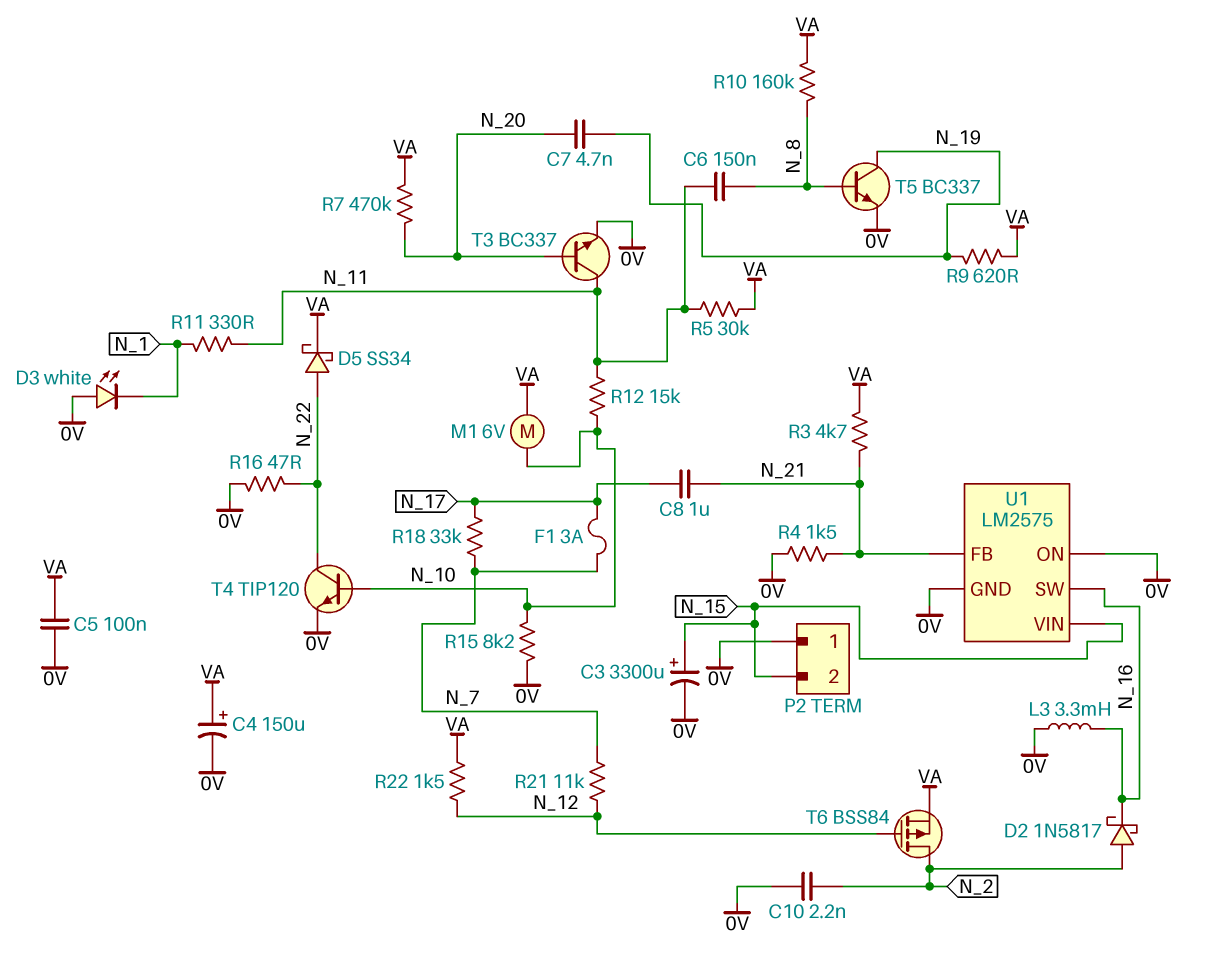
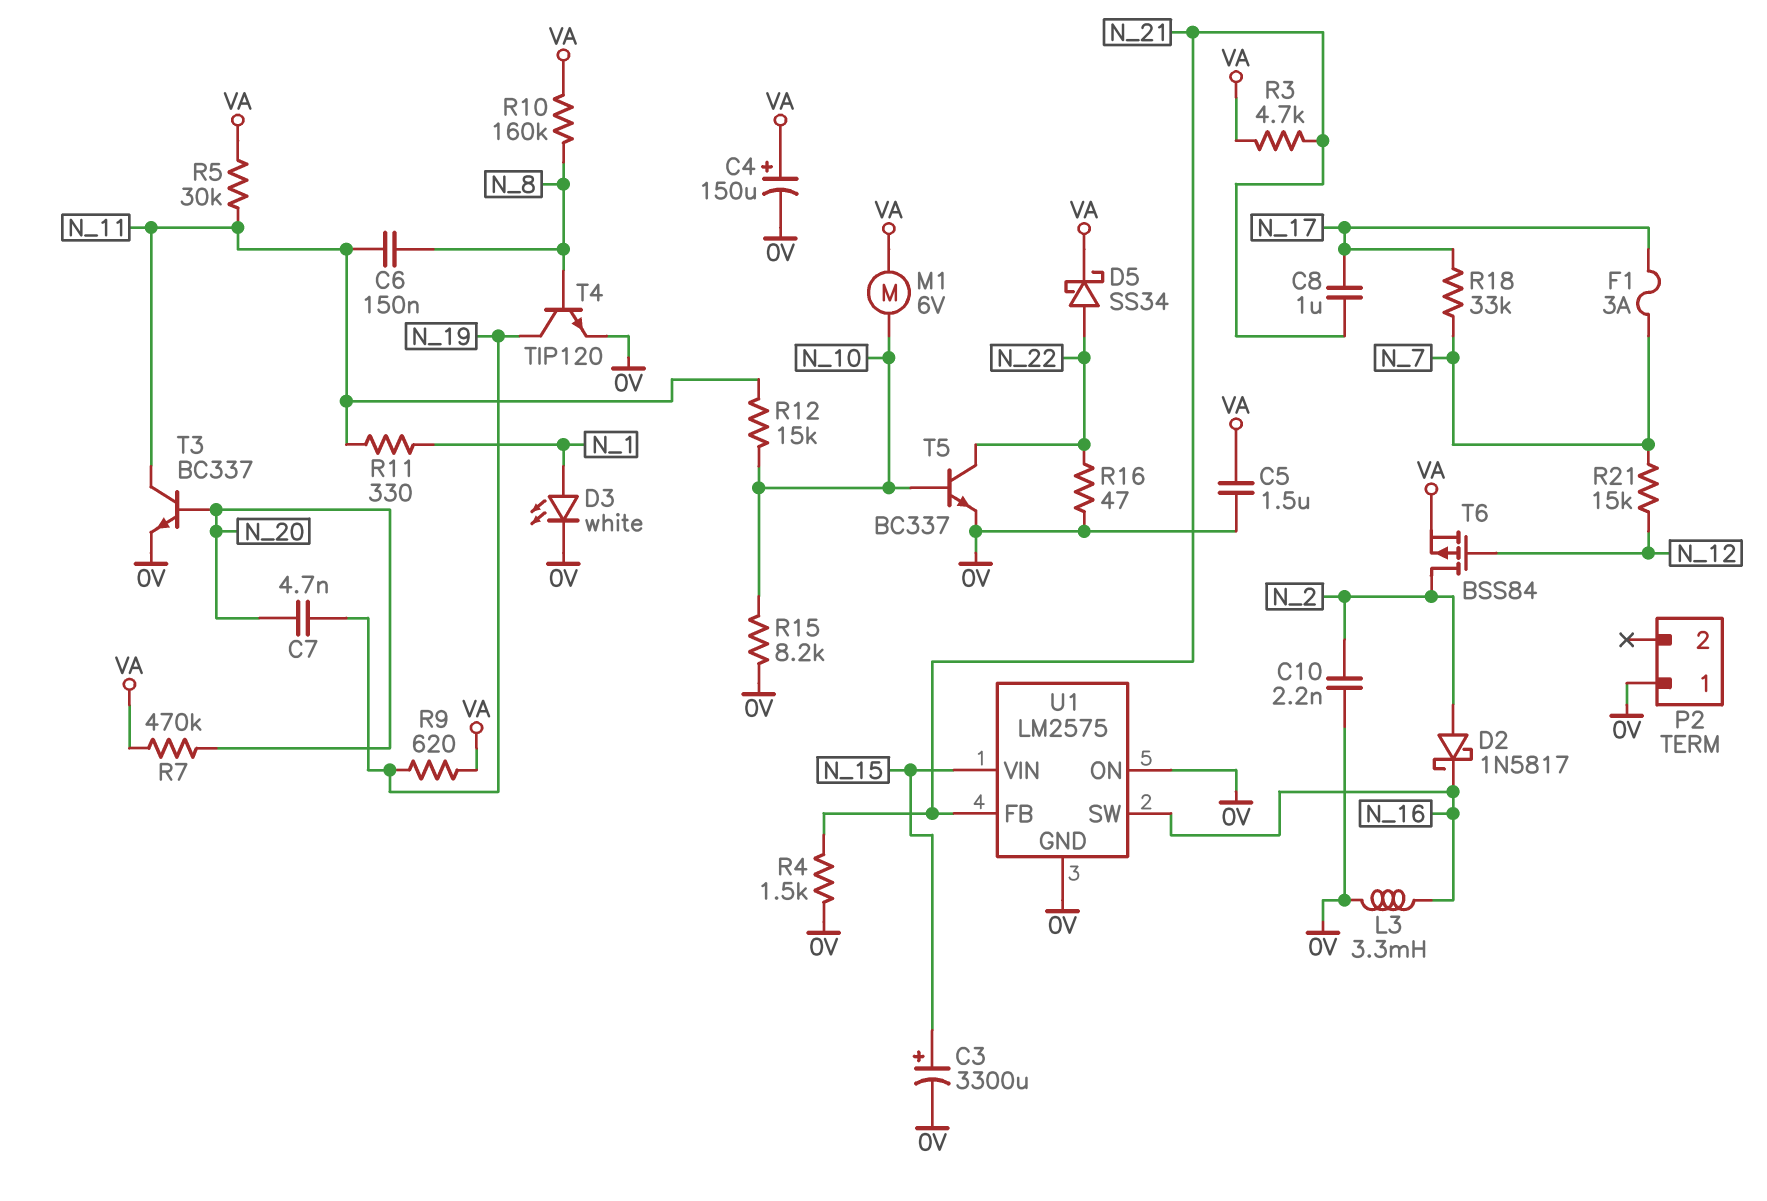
C5: 100nF (0V, VA) -> 1.5uF (0V, VA)
D3: LED white (A 0V, K N_1) -> LED white (A N_1, K 0V)
P2 pin 2: N_15 -> none
R21: 11k (N_7, N_12) -> 15k (N_7, N_12)
R22: 1.5k (N_12, VA) -> none
T4: NPN TIP120 (B N_10, C N_22, E 0V) -> NPN TIP120 (B N_8, C N_19, E 0V)
T5: NPN BC337 (B N_8, C N_19, E 0V) -> NPN BC337 (B N_10, C N_22, E 0V)

